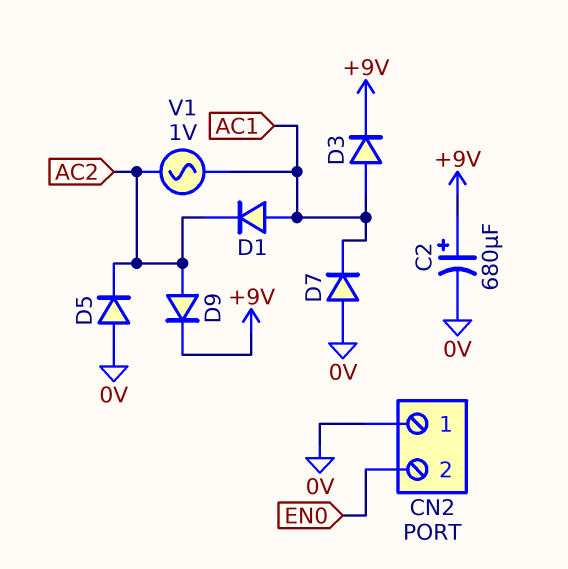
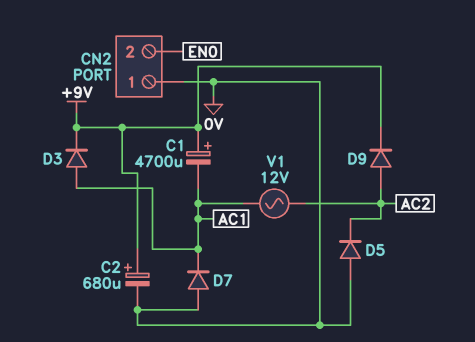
C1: none -> 4700uF (plus +9V, minus AC1)
D1: diode (A AC1, K AC2) -> none
V1: AC 1V (AC1, AC2) -> AC 12V (AC1, AC2)

